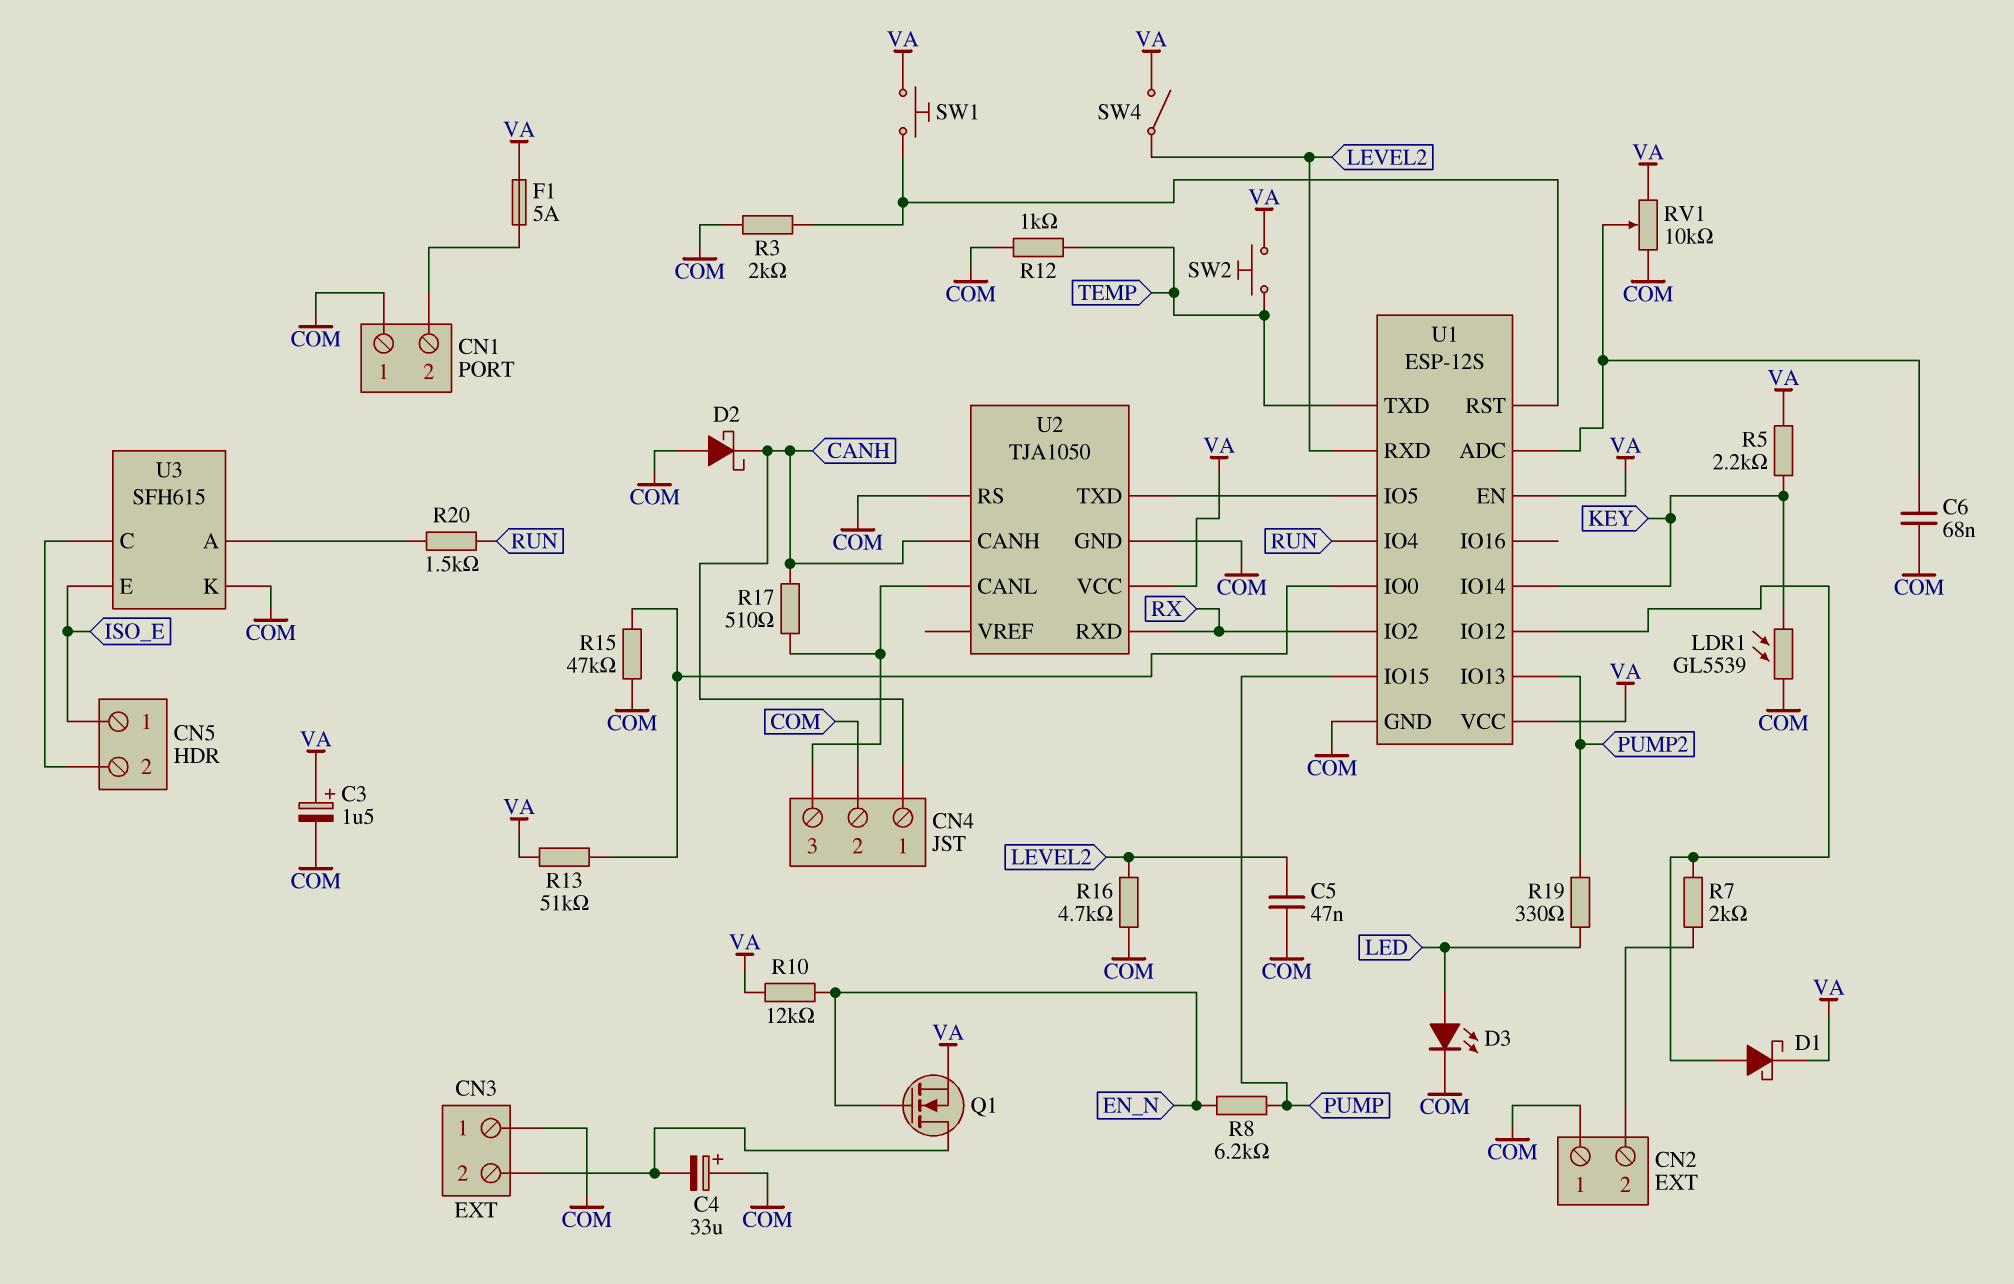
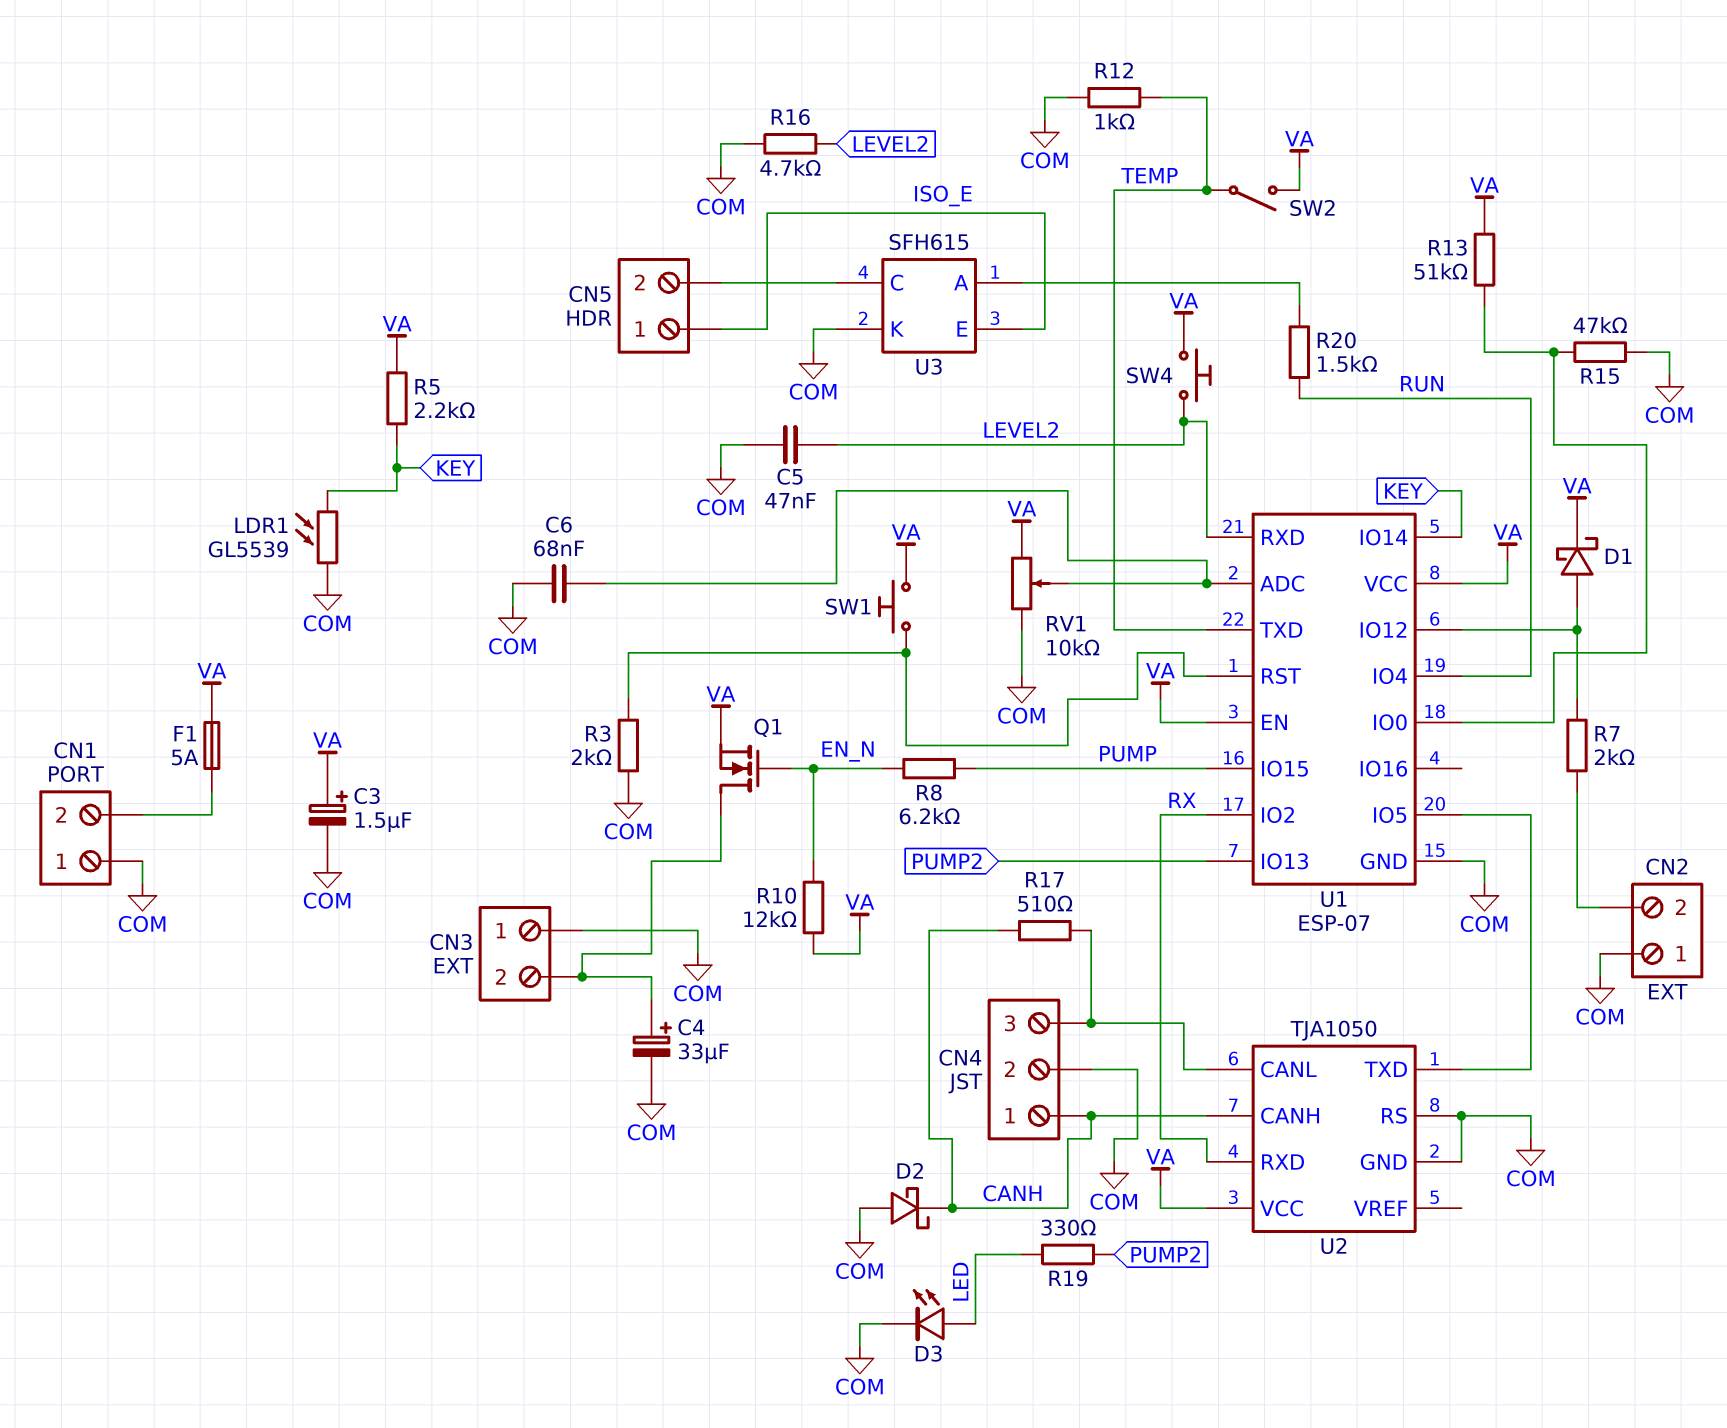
C4: 33uF (plus COM, minus CN3/2) -> 33uF (plus CN3/2, minus COM)
SW2: button (TEMP, VA) -> switch (TEMP, VA)
SW4: switch (LEVEL2, VA) -> button (LEVEL2, VA)
U1: ESP-12S -> ESP-07

